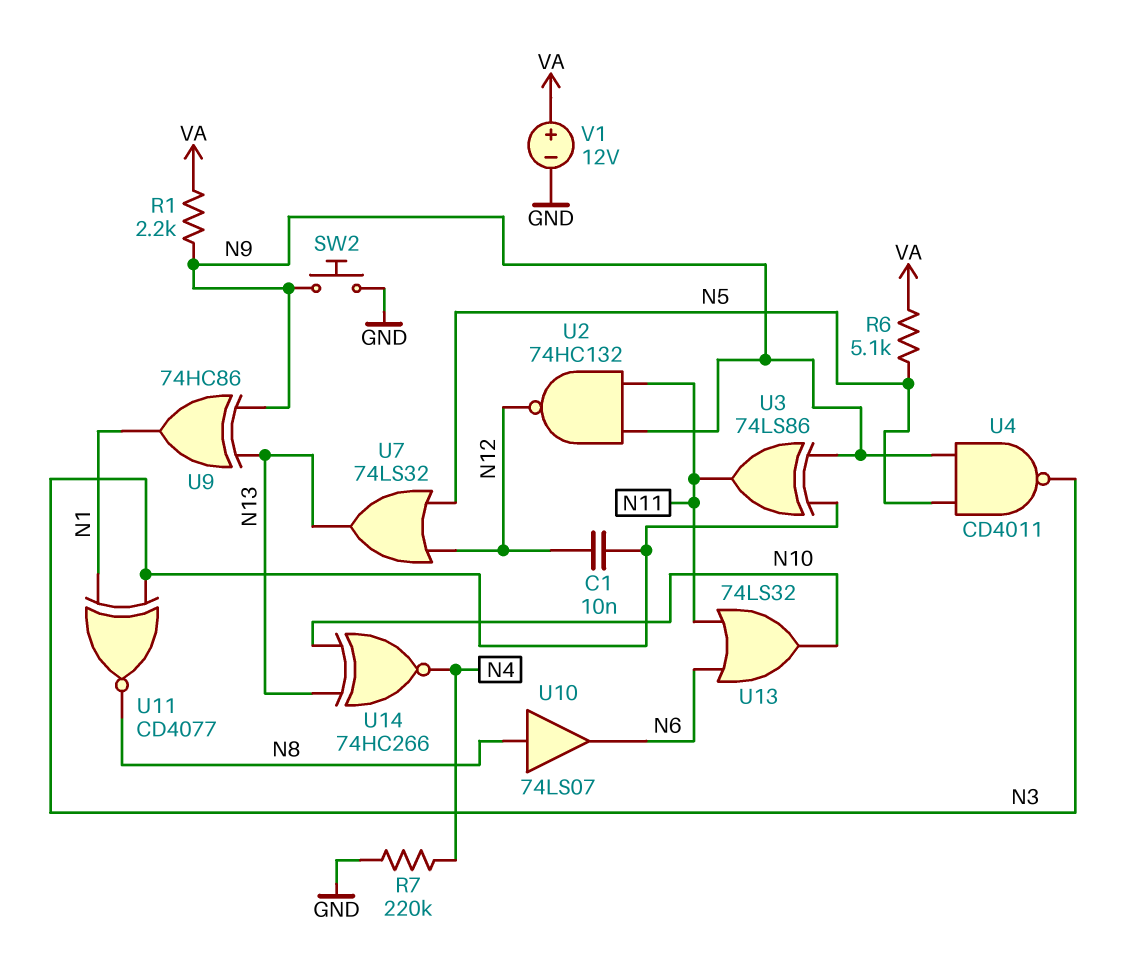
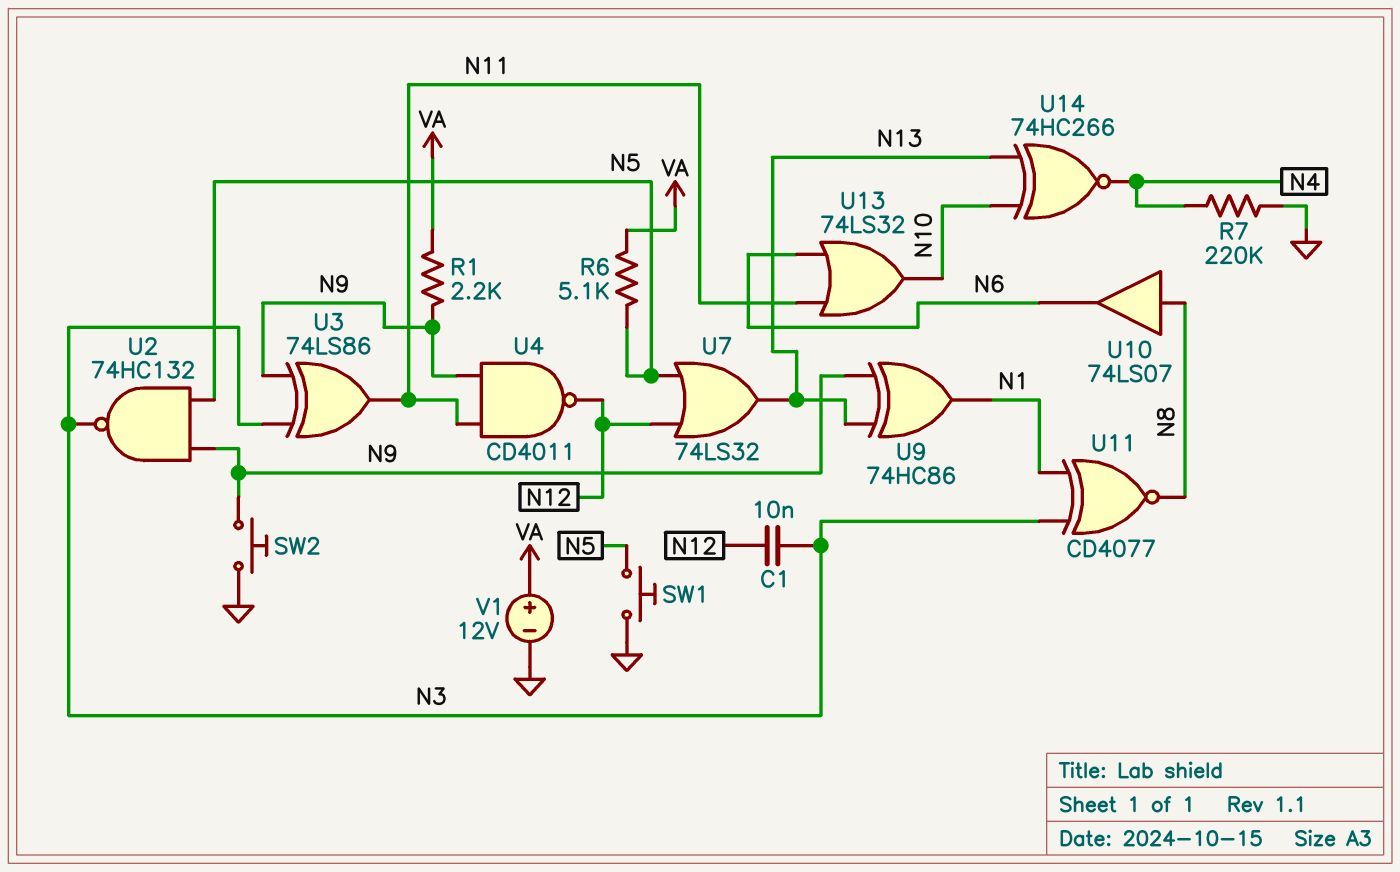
SW1: none -> button (GND, N5)
U2: NAND 74HC132 (in N9, in N11, out N12) -> NAND 74HC132 (in N5, in N9, out N3)
U4: NAND CD4011 (in N5, in N9, out N3) -> NAND CD4011 (in N9, in N11, out N12)

